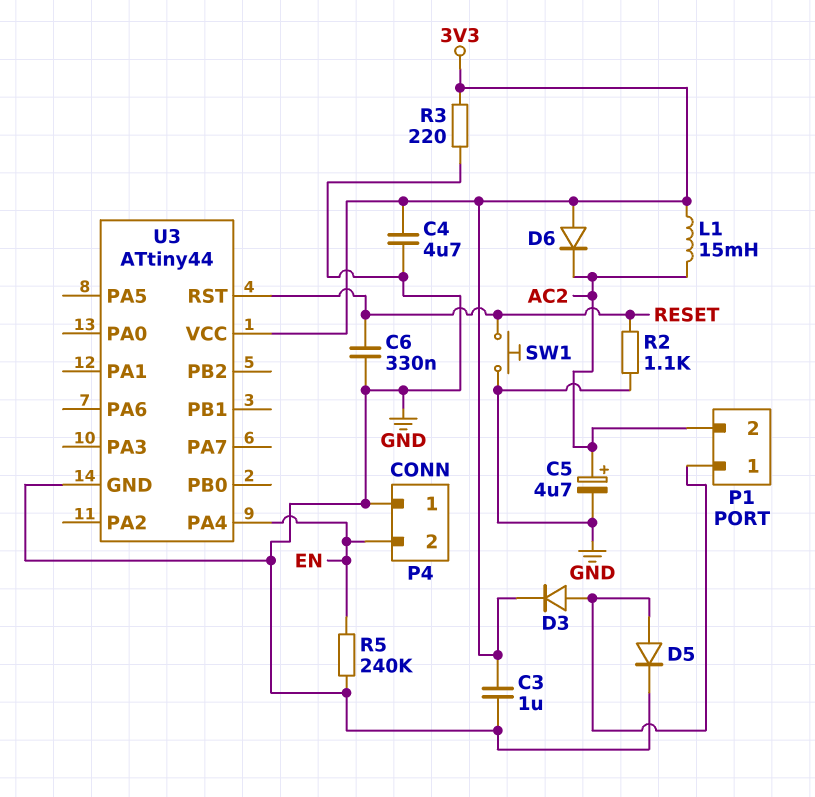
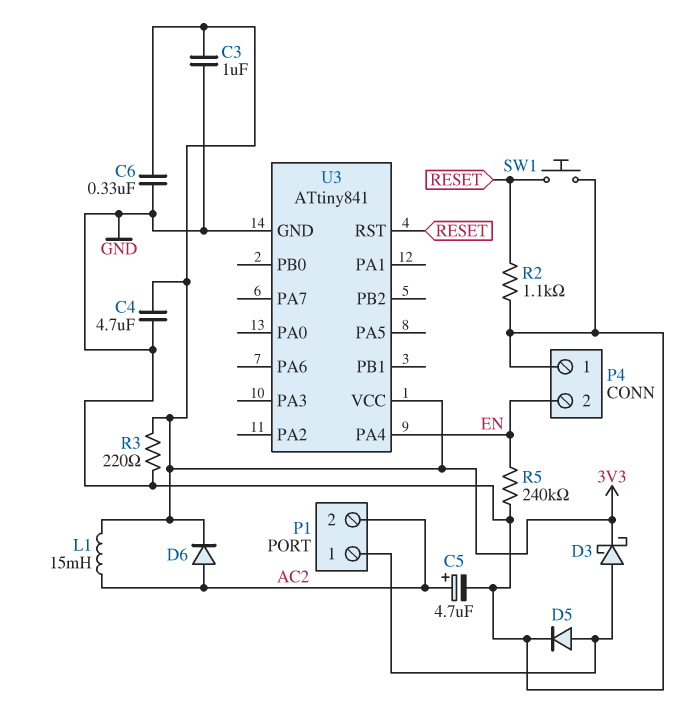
C6: 330nF (GND, RESET) -> 330nF (3V3, GND)
D3: diode (A P1/1, K 3V3) -> schottky (A P1/1, K 3V3)
D6: diode (A 3V3, K AC2) -> diode (A AC2, K 3V3)
U3: ATtiny44 -> ATtiny841

